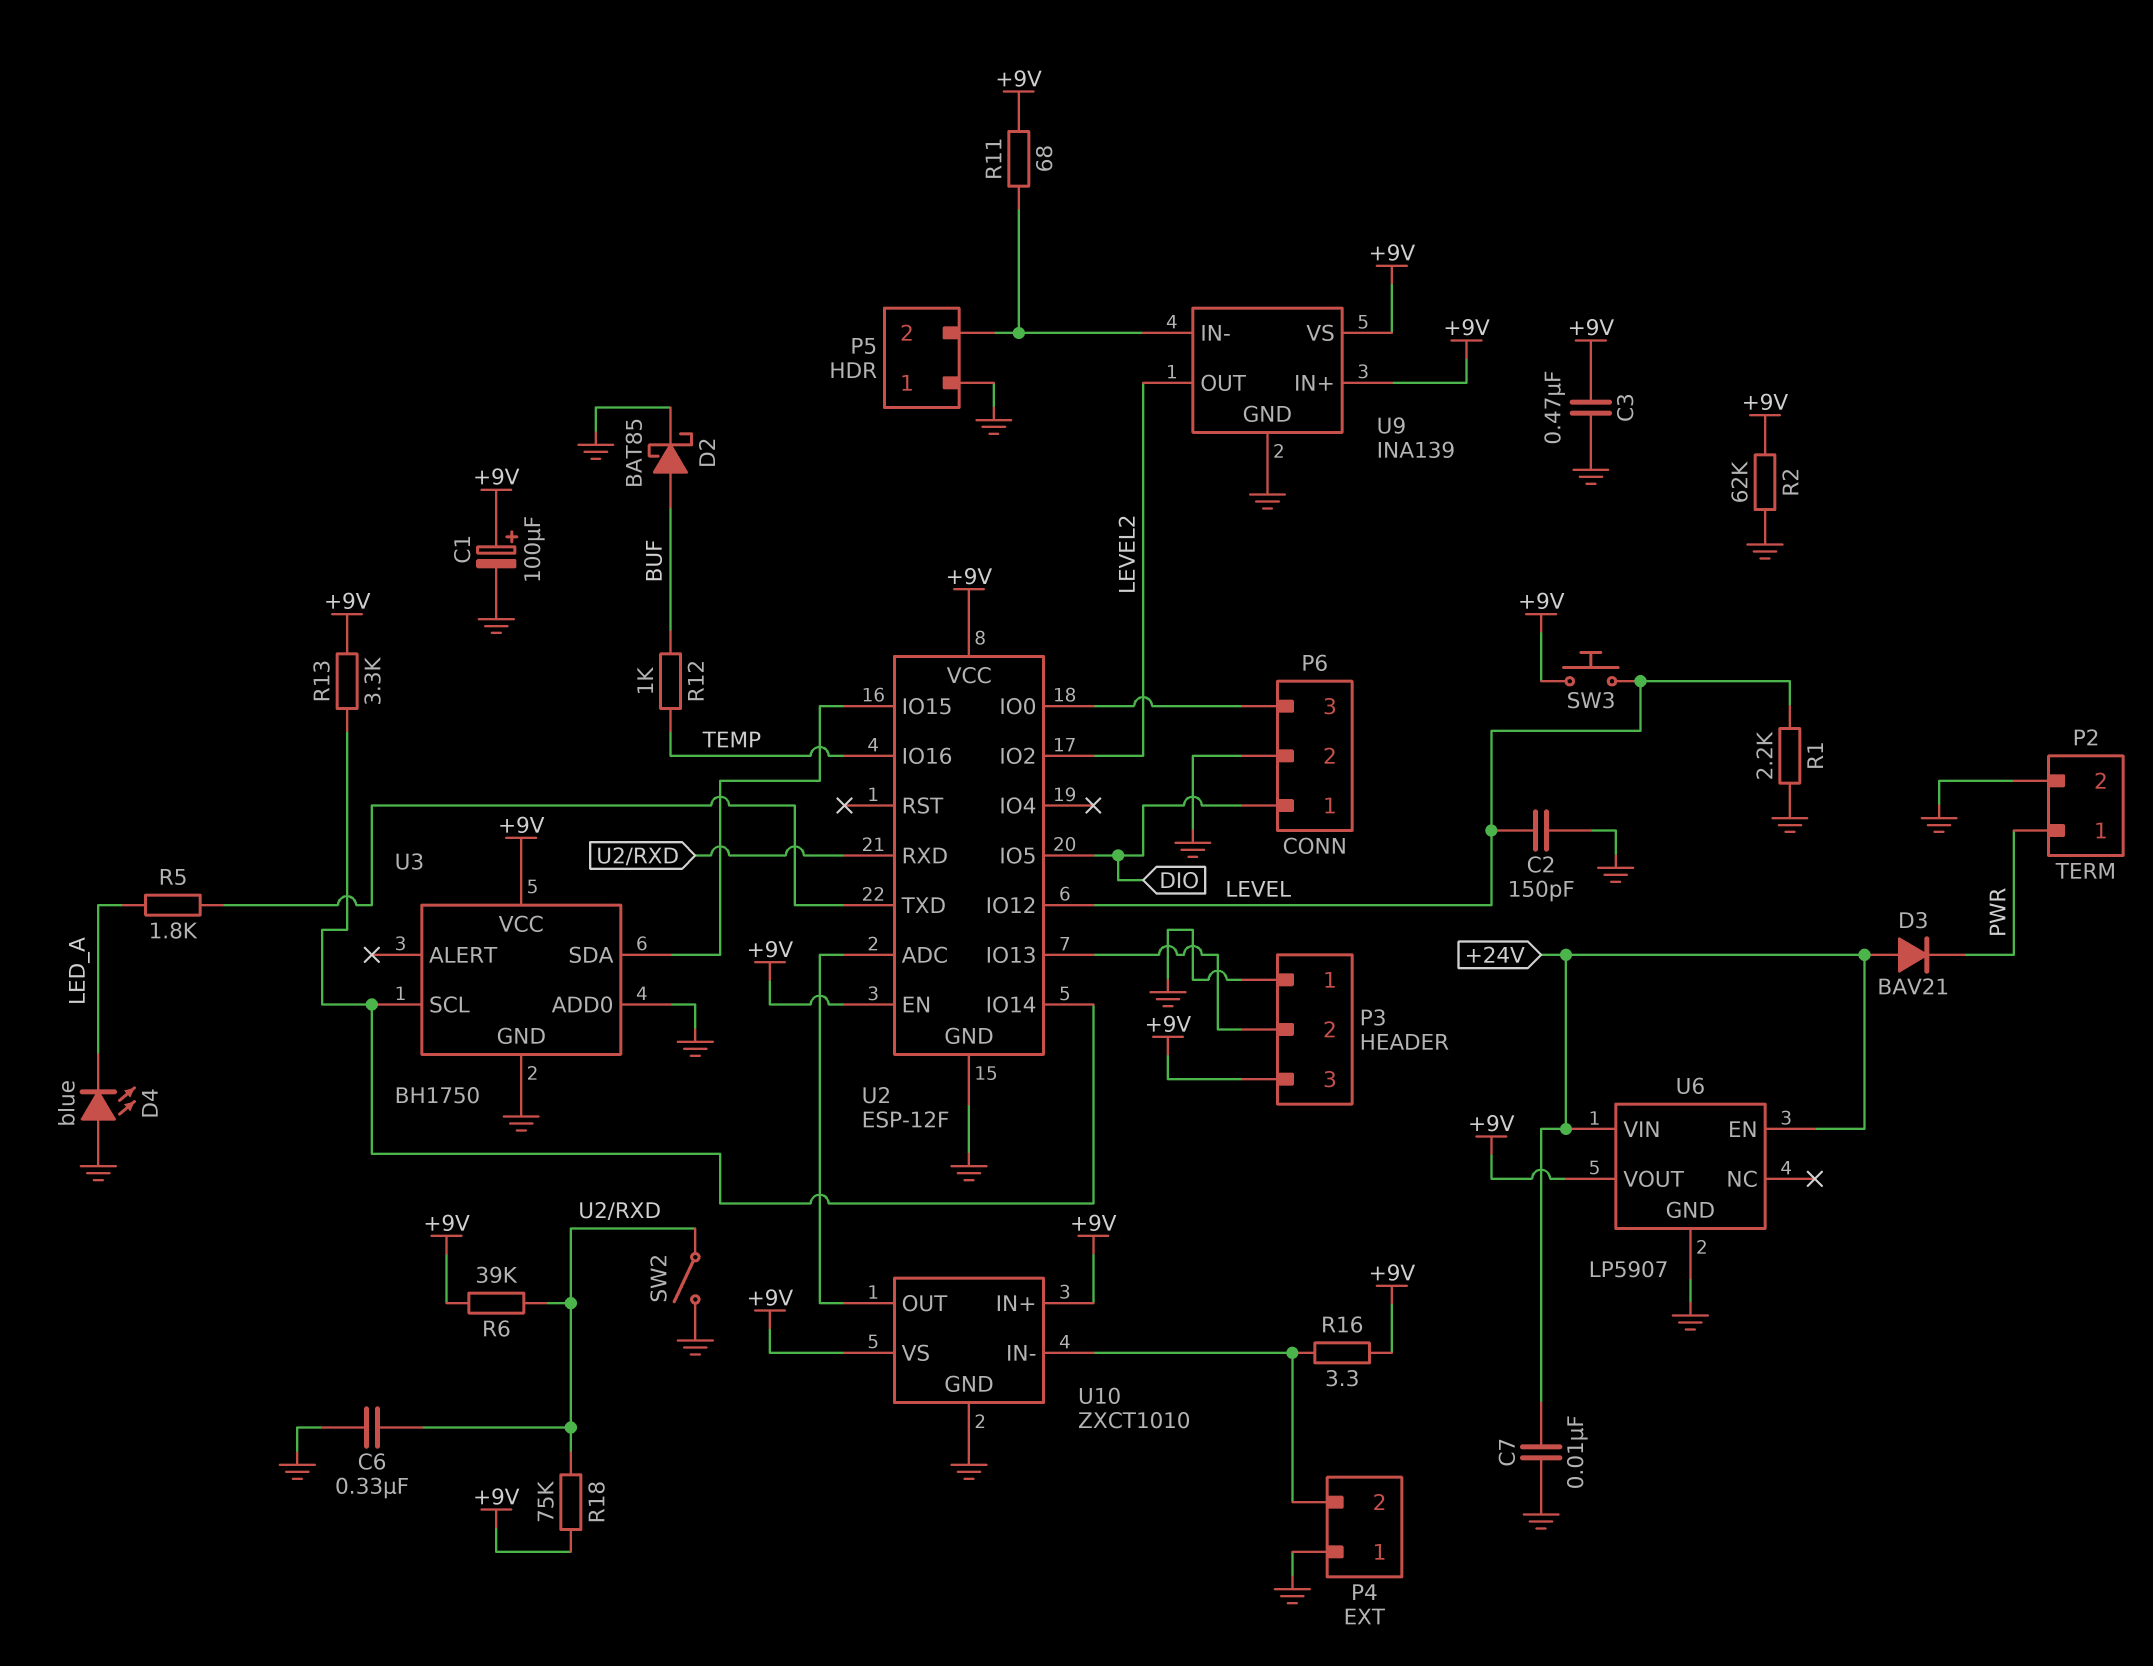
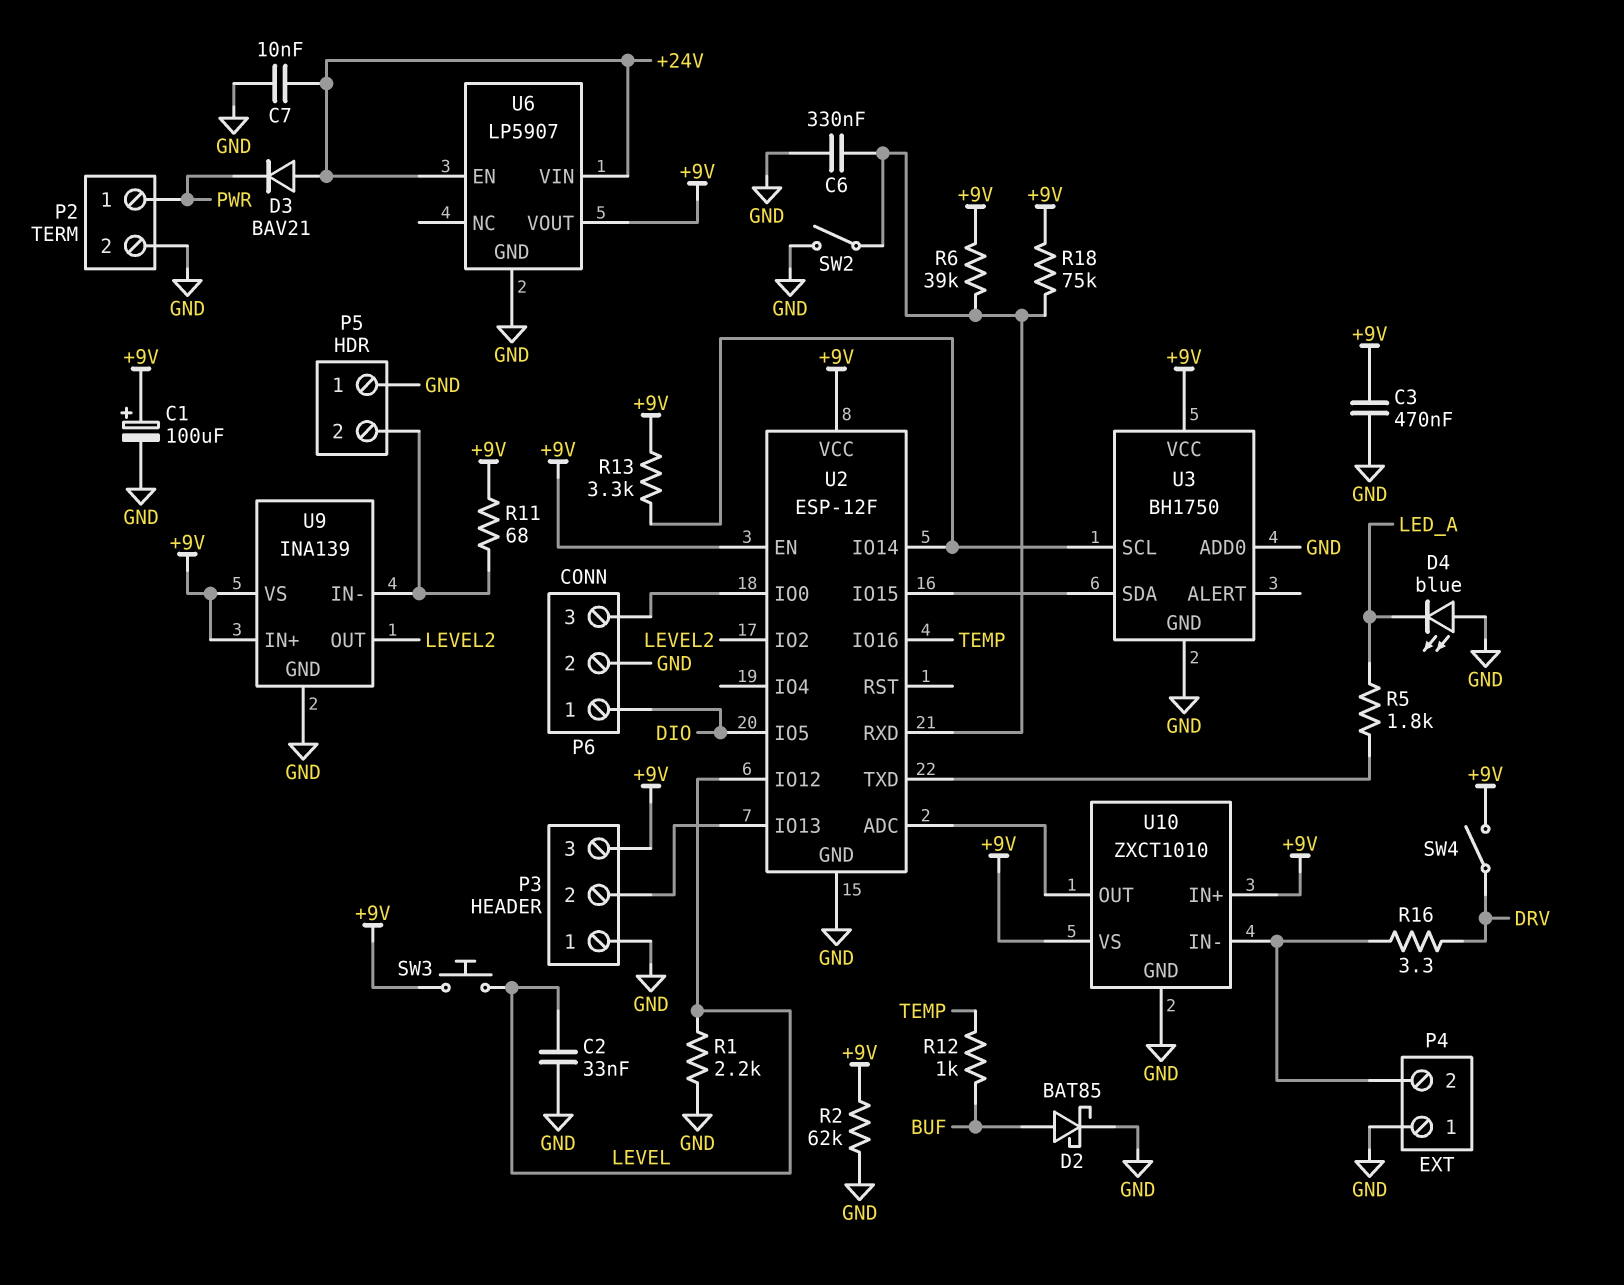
C2: 150pF (GND, LEVEL) -> 33nF (GND, LEVEL)
R16: 3.3 (+9V, P4/2) -> 3.3 (DRV, P4/2)
SW4: none -> switch (+9V, DRV)

